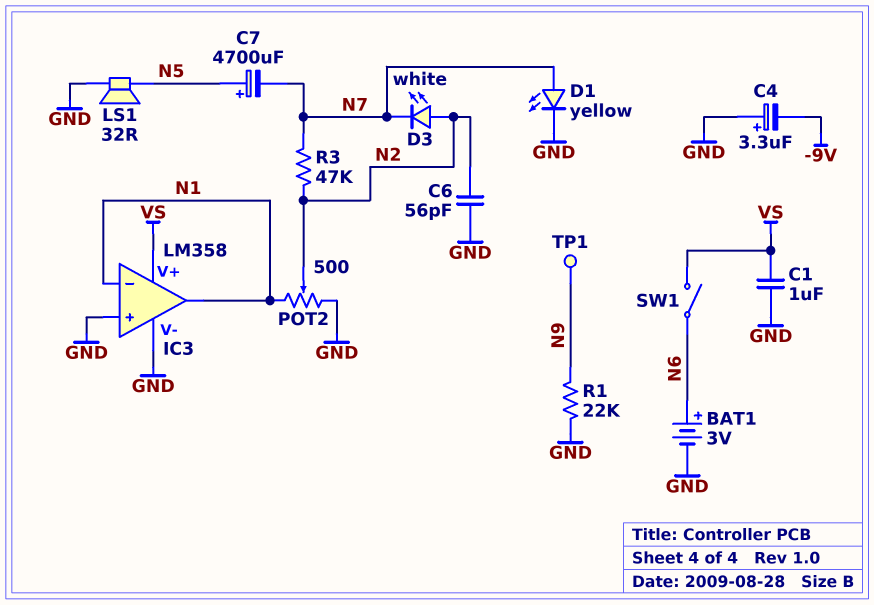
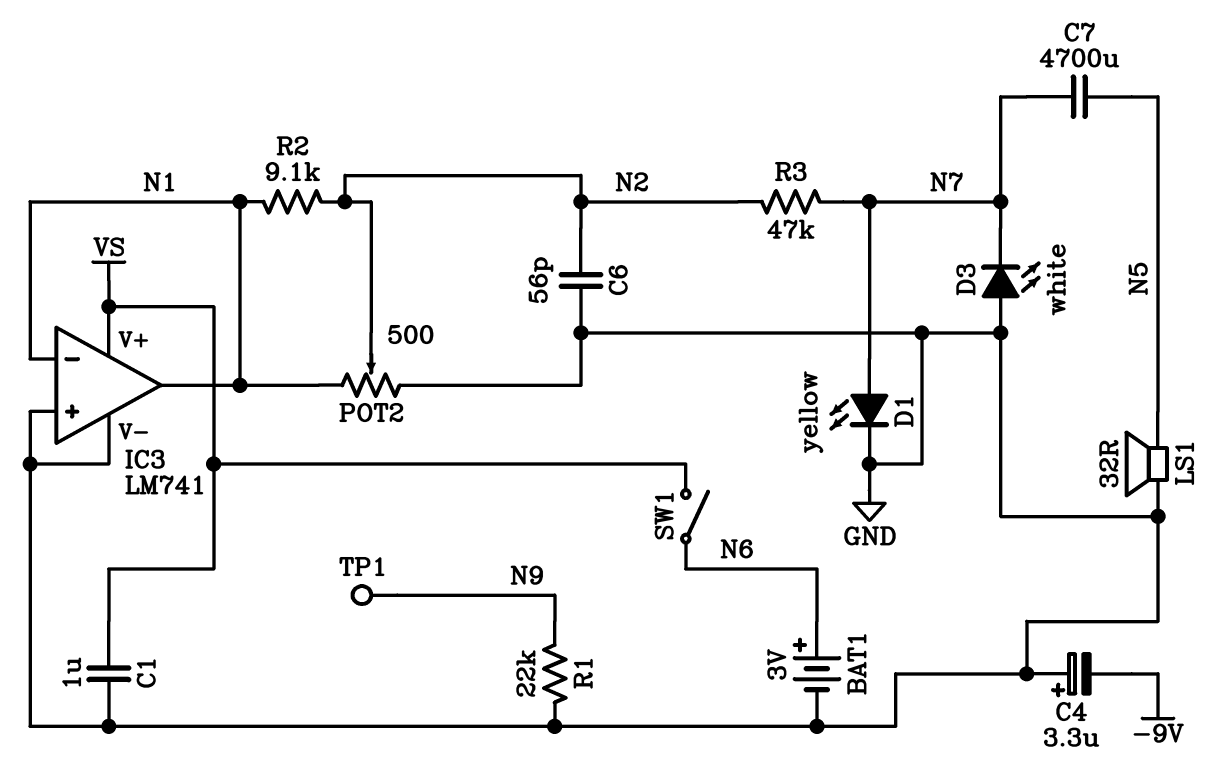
C7: 4700uF (plus N5, minus N7) -> 4700uF (N5, N7)
D3: LED white (A N2, K N7) -> LED white (A GND, K N7)
IC3: LM358 -> LM741
R2: none -> 9.1k (N1, N2)

